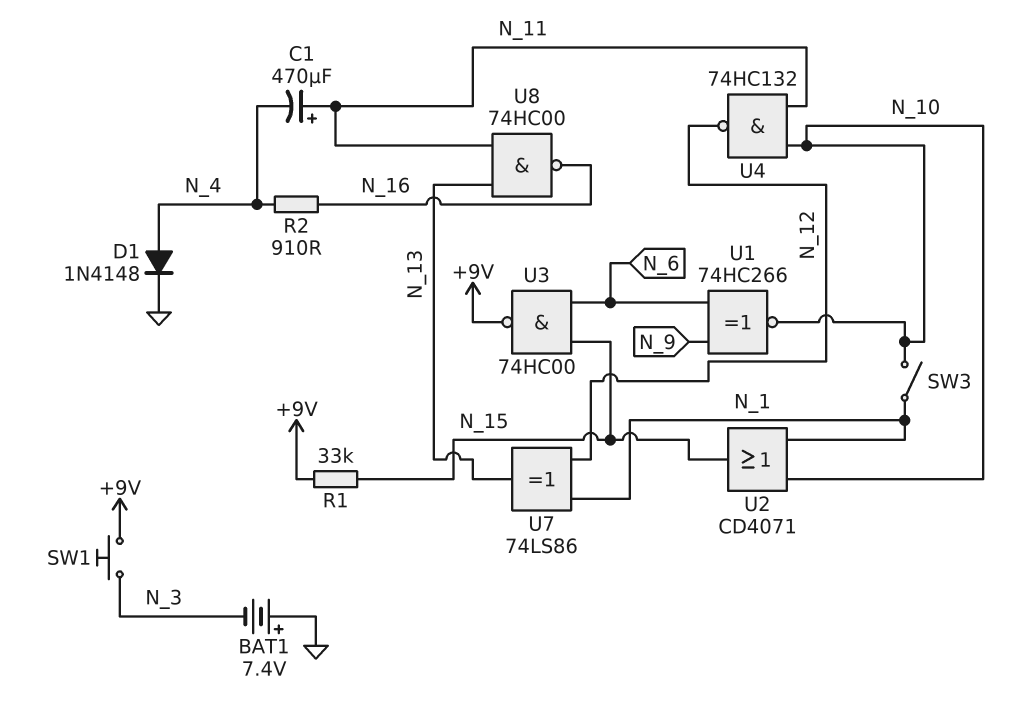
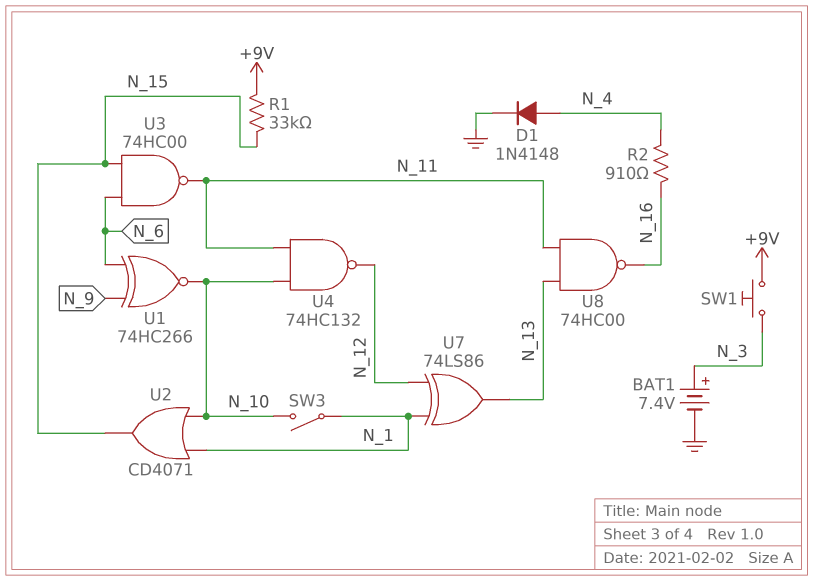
BAT1: 7.4V (plus GND, minus N_3) -> 7.4V (plus N_3, minus GND)
C1: 470uF (plus N_11, minus N_4) -> none
U3: NAND 74HC00 (in N_6, in N_15, out +9V) -> NAND 74HC00 (in N_6, in N_15, out N_11)

